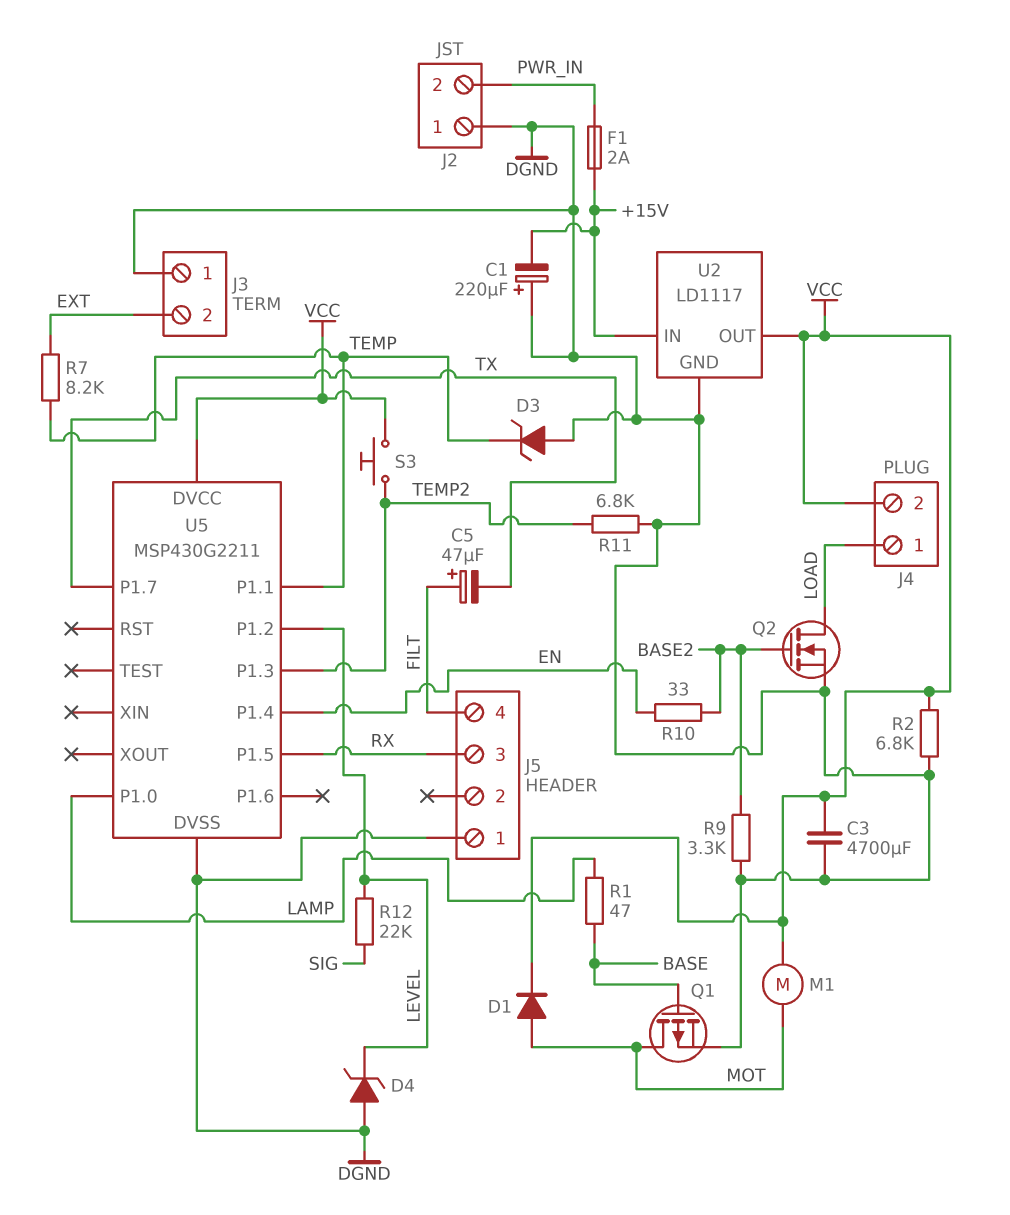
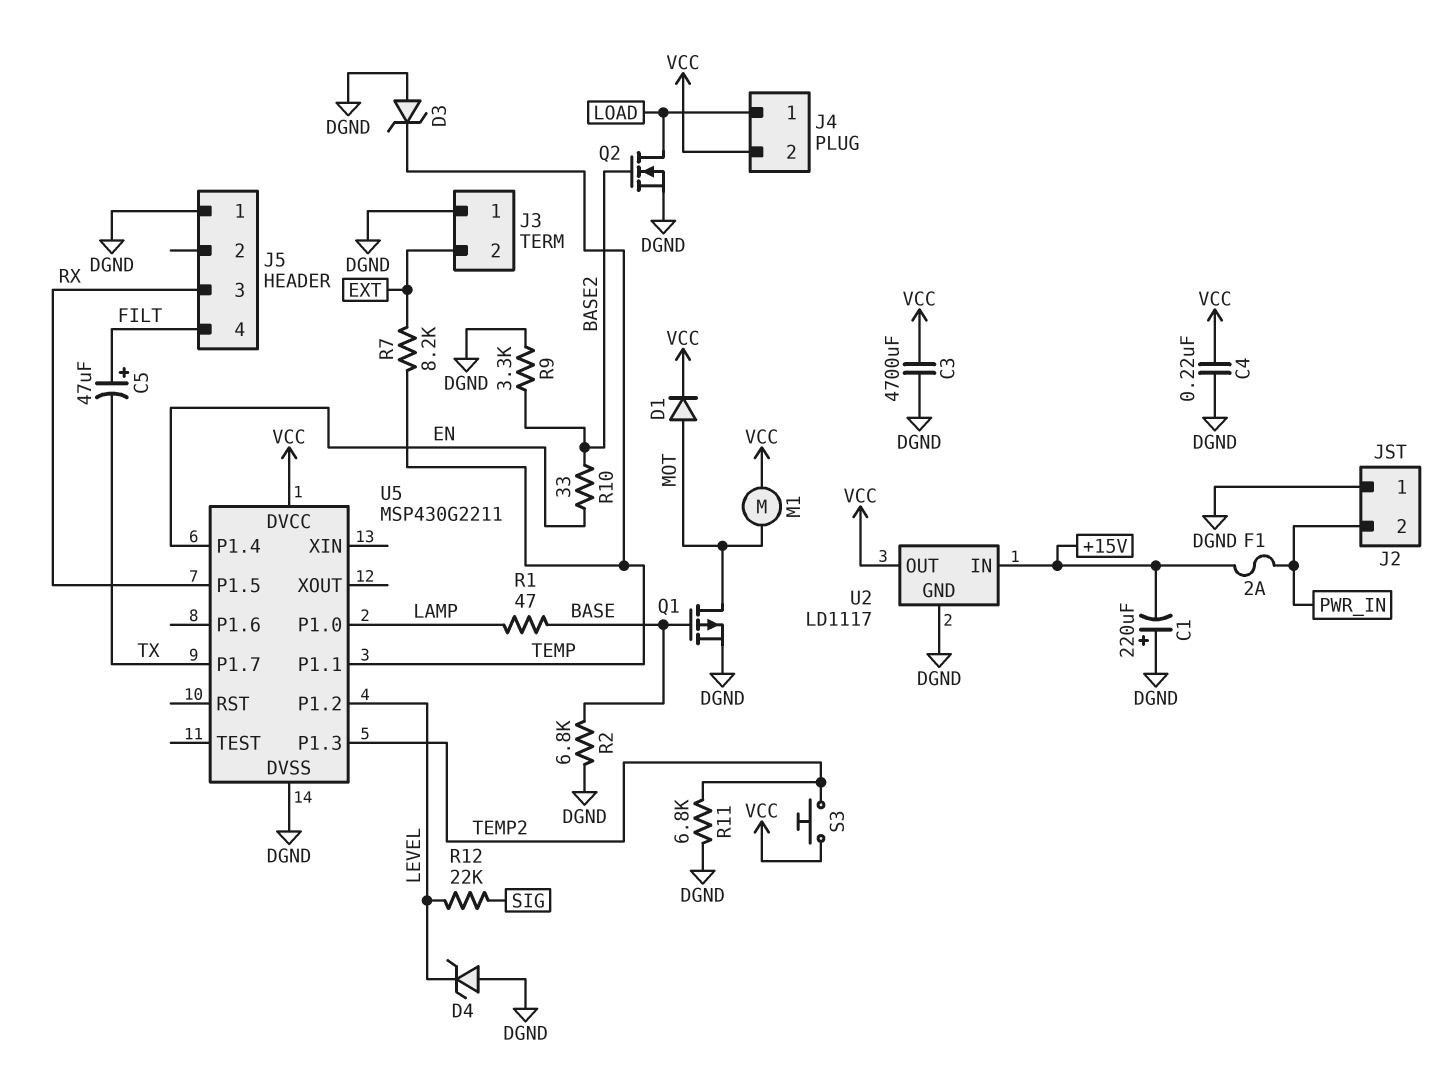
C4: none -> 220nF (DGND, VCC)
R2: 6.8k (DGND, VCC) -> 6.8k (BASE, DGND)

